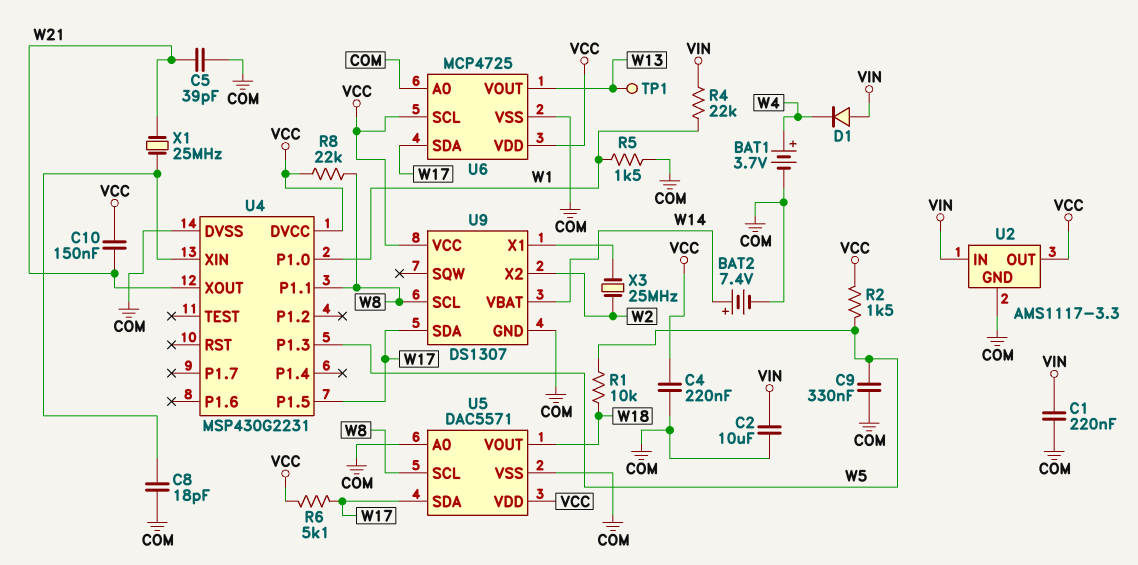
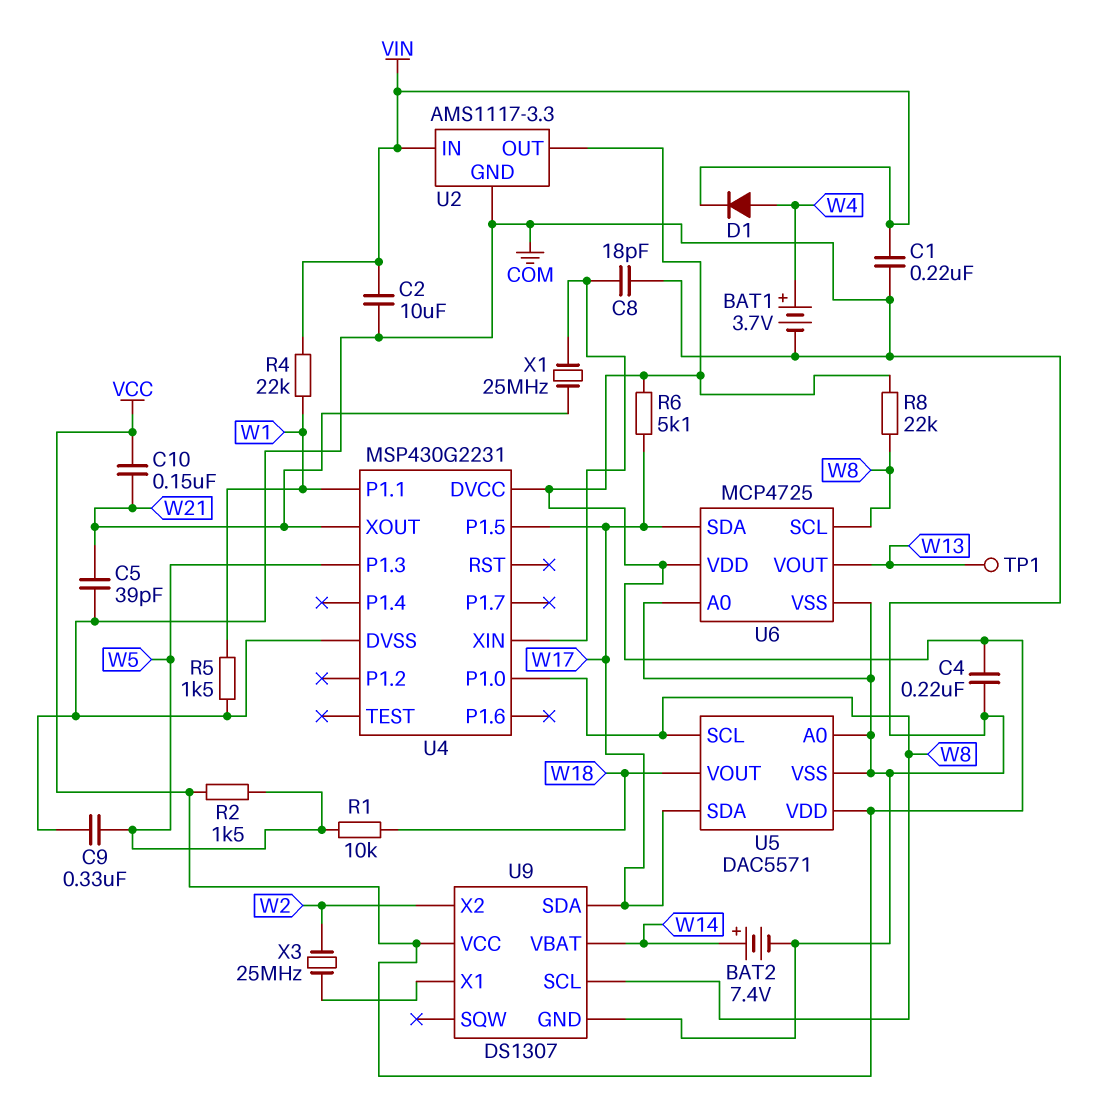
D1: diode (A VIN, K W4) -> diode (A W4, K VIN)
U4 pin P1.0: W1 -> W8
U4 pin P1.1: W8 -> W1
U6 pin SCL: VCC -> W8

